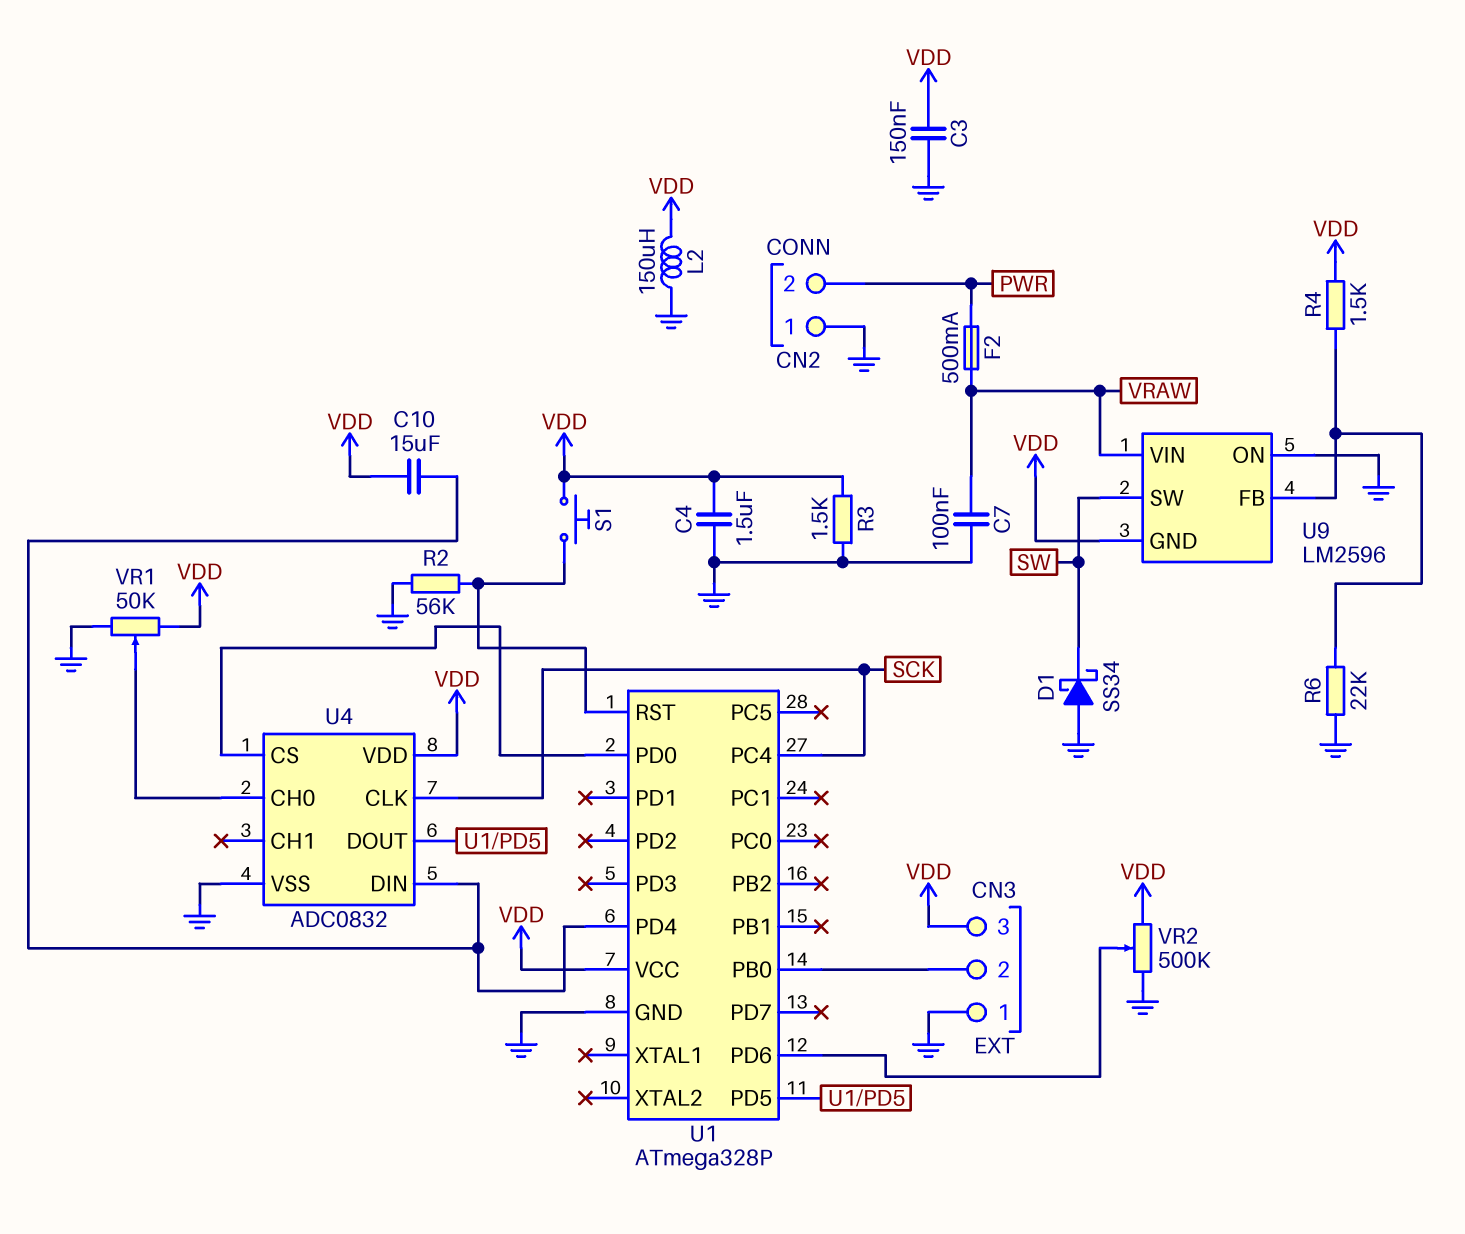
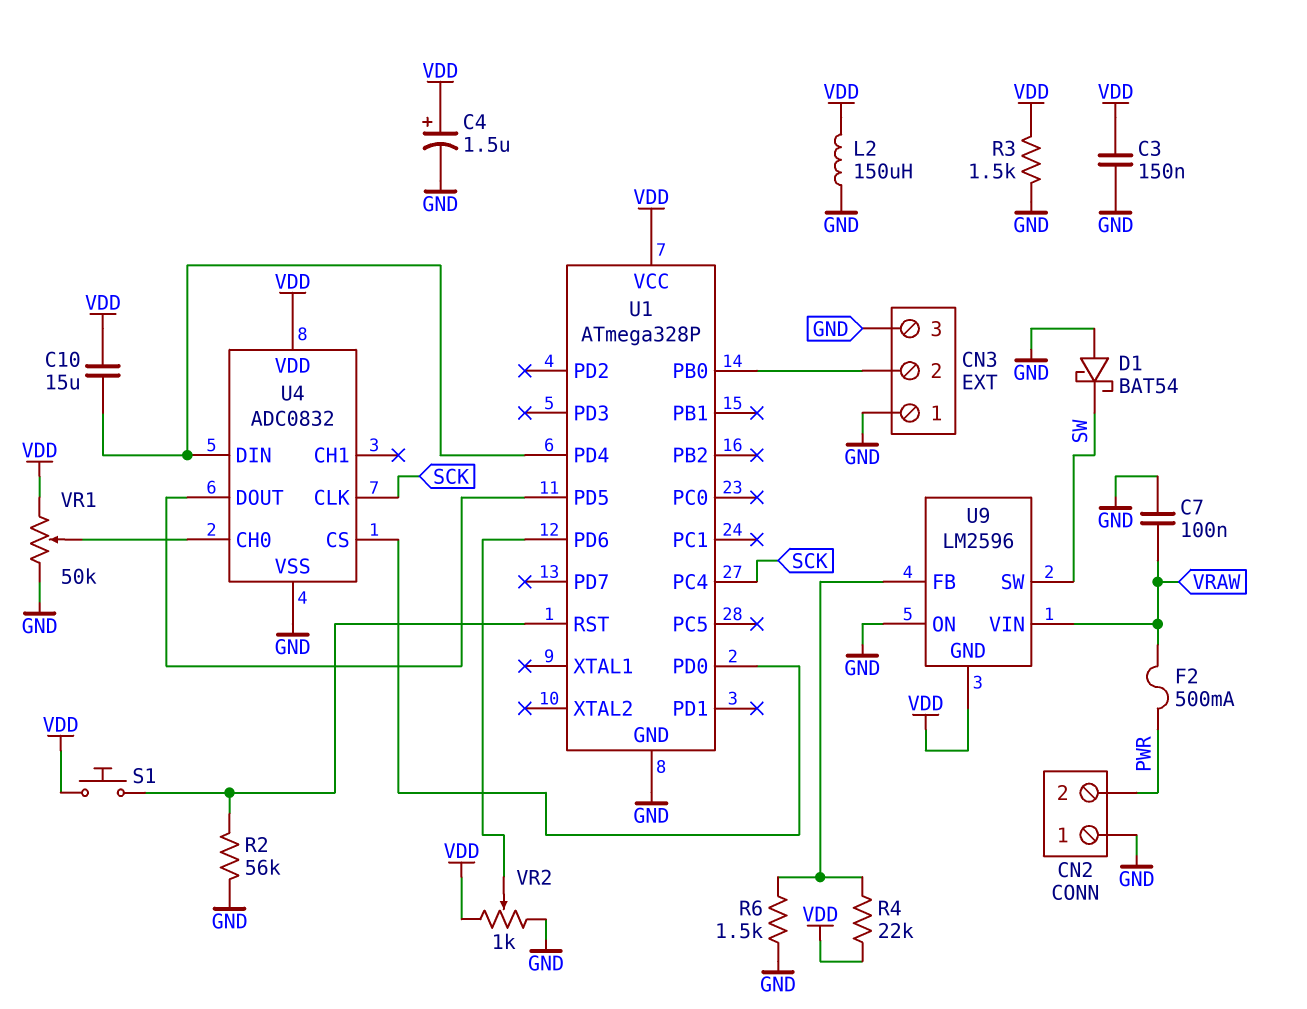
C4: 1.5uF (GND, VDD) -> 1.5uF (plus VDD, minus GND)
CN3 pin 3: VDD -> GND
D1: schottky SS34 (A GND, K SW) -> schottky BAT54 (A GND, K SW)
R4: 1.5k (U9/FB, VDD) -> 22k (U9/FB, VDD)
R6: 22k (GND, U9/FB) -> 1.5k (GND, U9/FB)
VR2: 500k (GND, VDD, wiper U1/PD6) -> 1k (GND, VDD, wiper U1/PD6)

